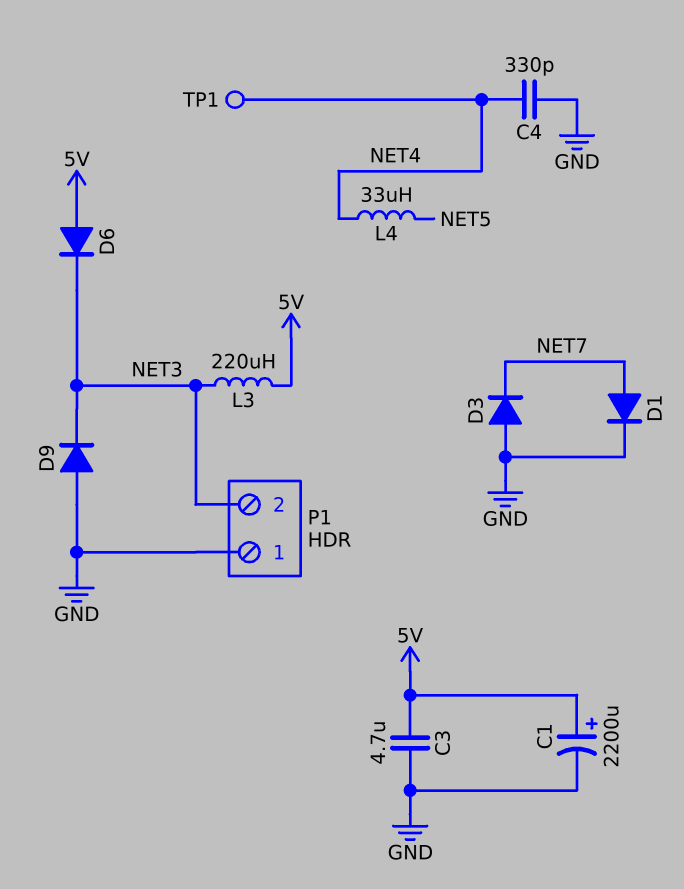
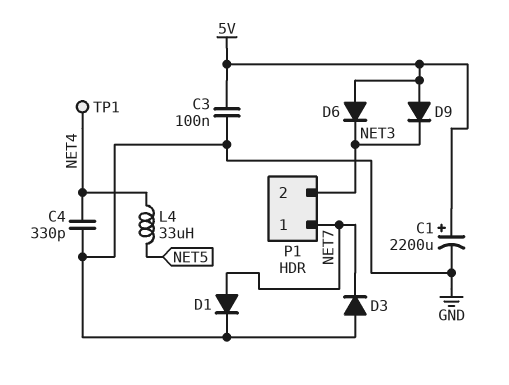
C3: 4.7uF (5V, GND) -> 100nF (5V, GND)
D9: diode (A GND, K NET3) -> diode (A 5V, K NET3)
L3: 220uH (5V, NET3) -> none
P1 pin 1: GND -> NET7

